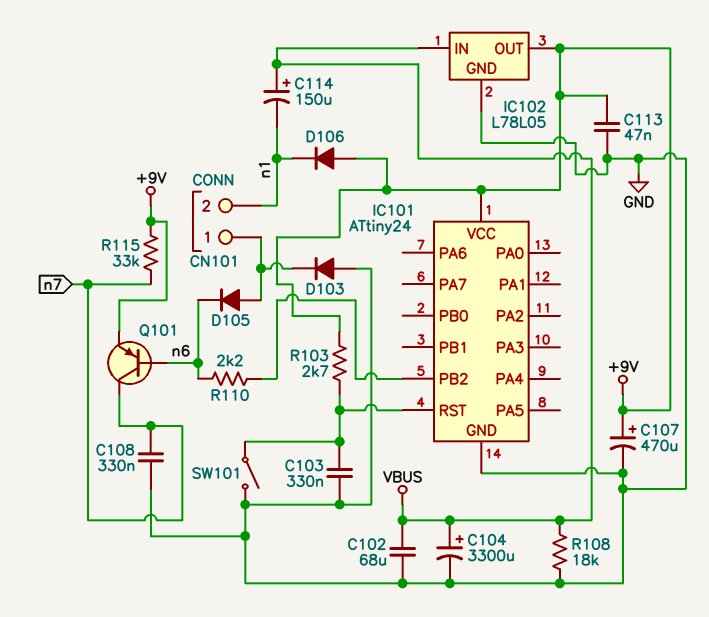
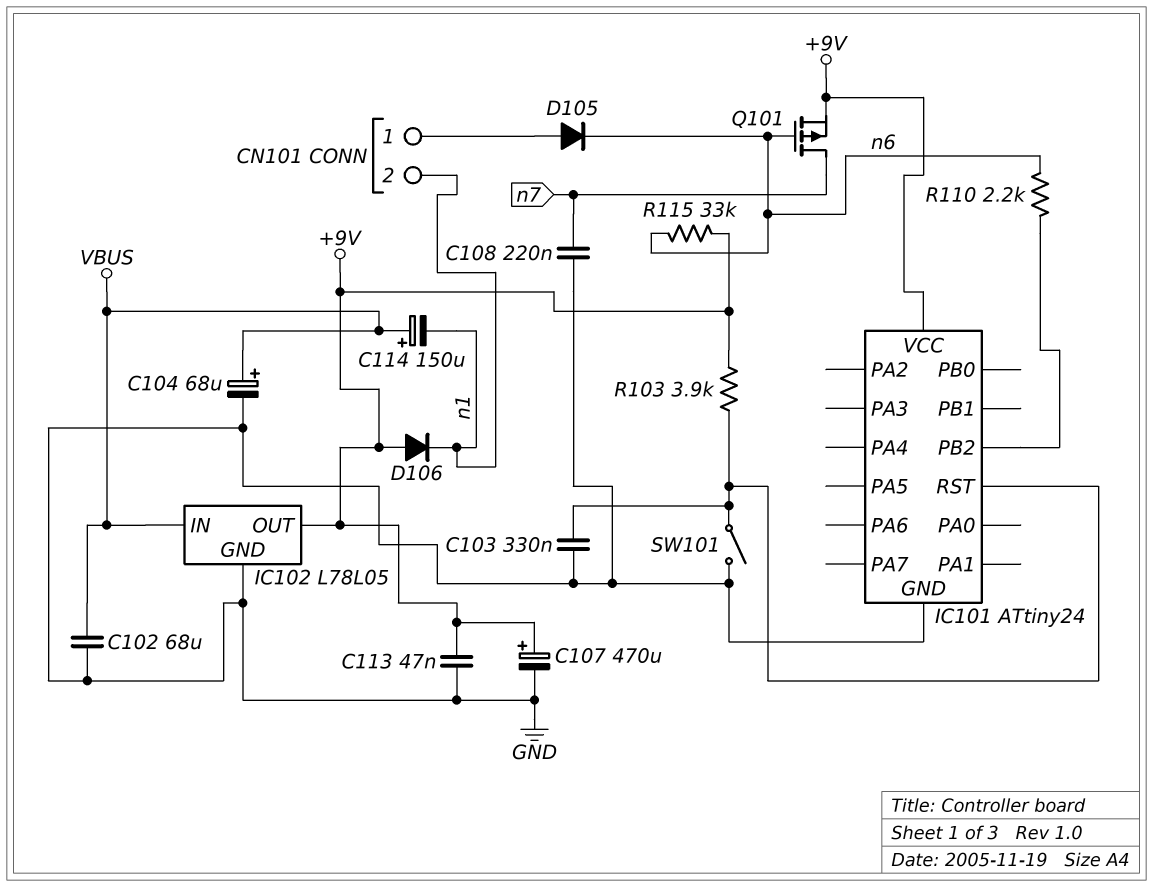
C104: 3300uF (plus VBUS, minus GND) -> 68uF (plus VBUS, minus GND)
C108: 330nF (GND, n7) -> 220nF (GND, n7)
D103: diode (A GND, K CN101/1) -> none
Q101: PNP (B n6, C n7, E +9V) -> PMOS (G n6, D n7, S +9V)
R103: 2.7k (+9V, IC101/RST) -> 3.9k (+9V, IC101/RST)
R108: 18k (GND, VBUS) -> none
R115: 33k (+9V, n7) -> 33k (+9V, n6)

